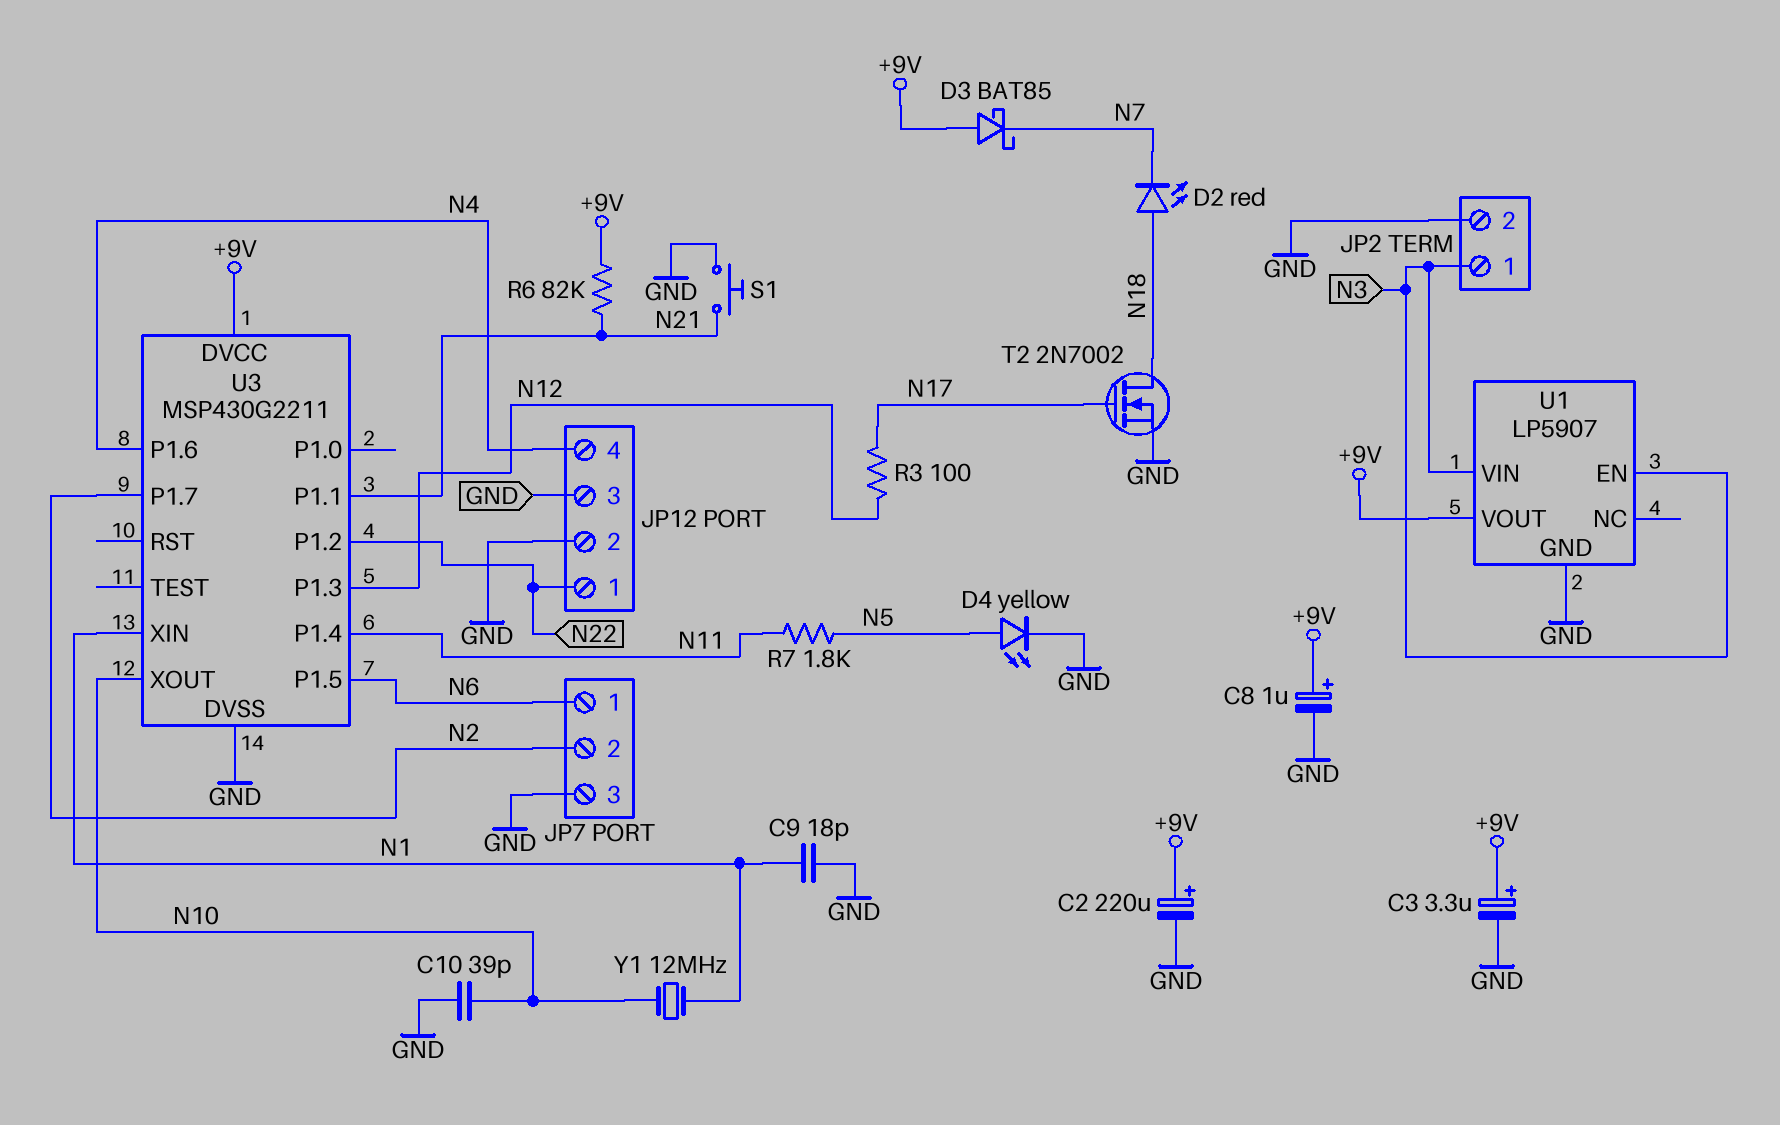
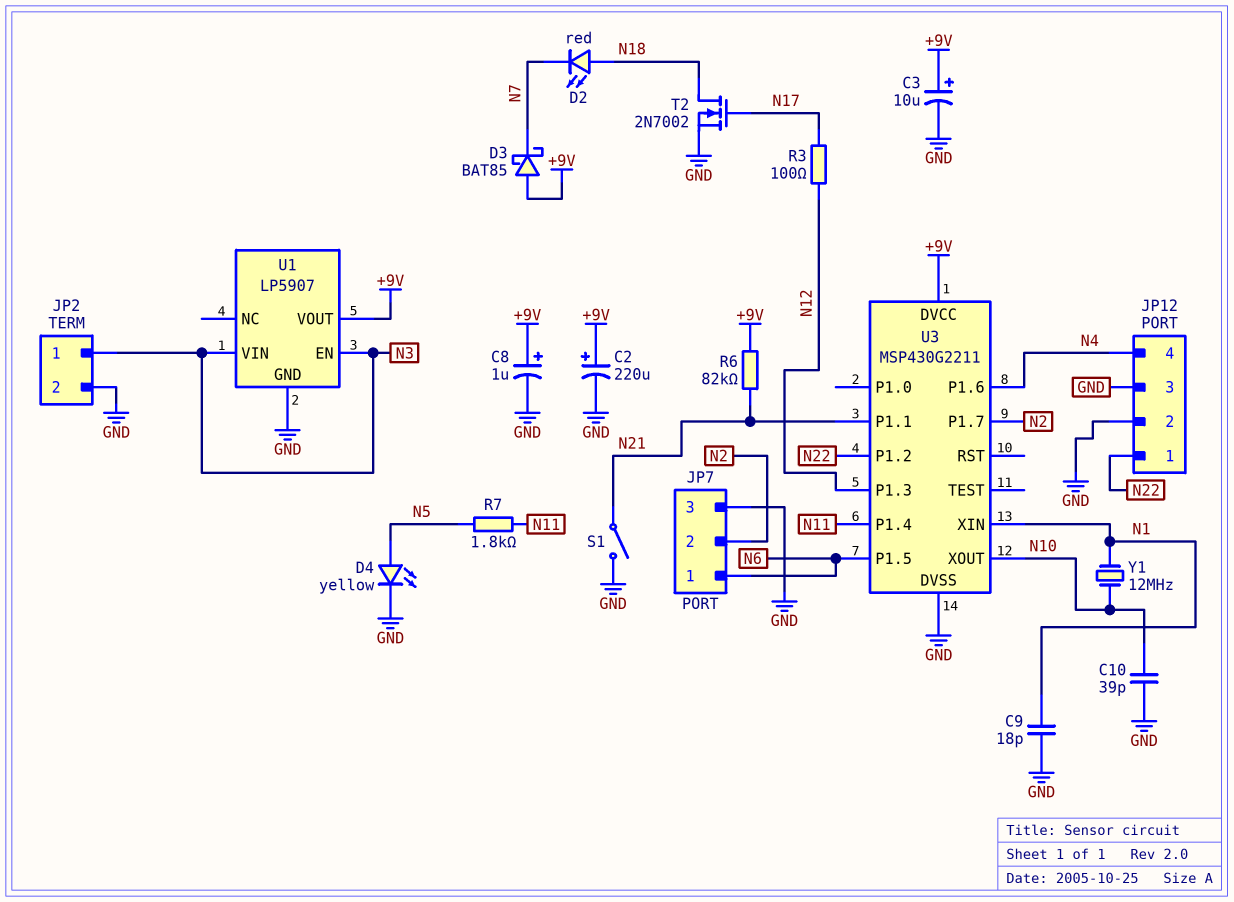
C3: 3.3uF (plus +9V, minus GND) -> 10uF (plus +9V, minus GND)
S1: button (GND, N21) -> switch (GND, N21)

